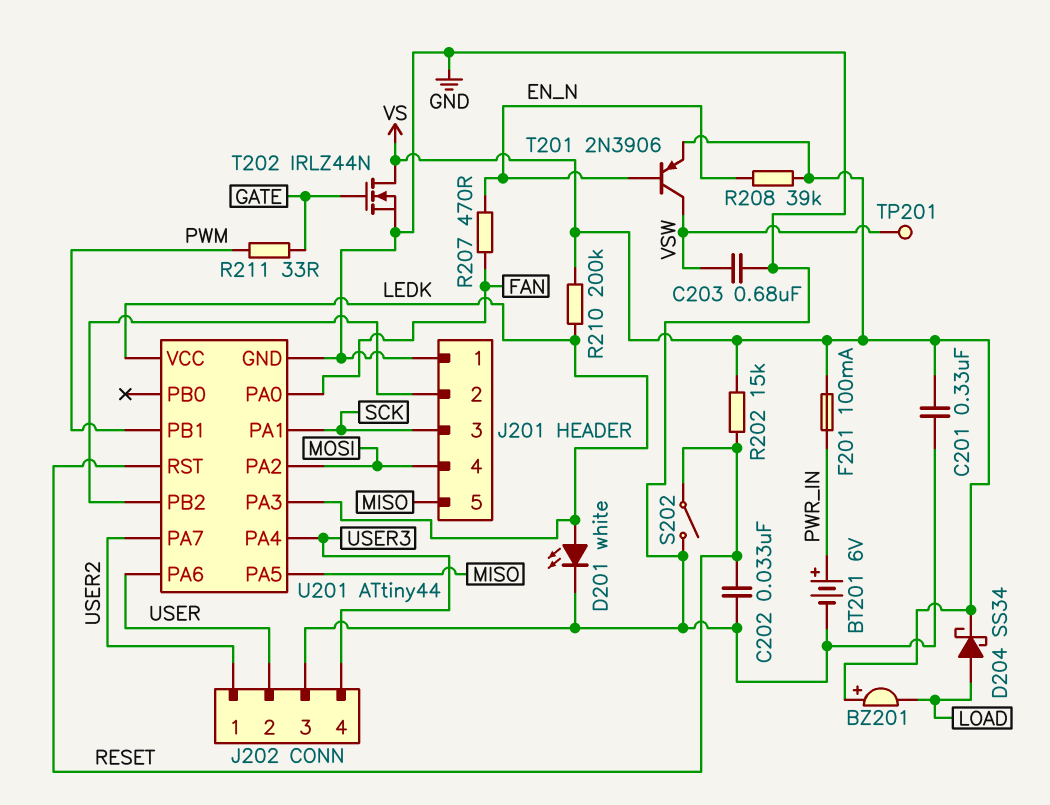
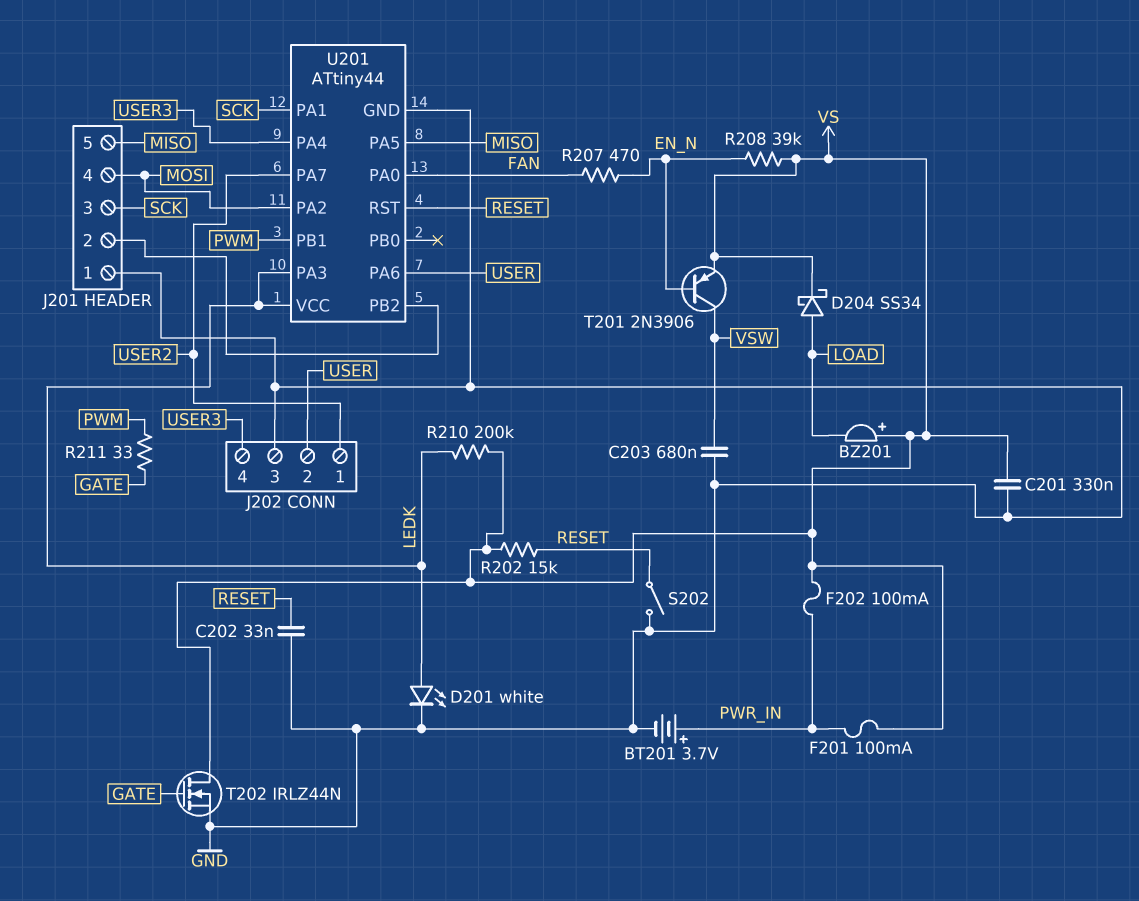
BT201: 6V (plus PWR_IN, minus GND) -> 3.7V (plus PWR_IN, minus GND)
F202: none -> 100mA (PWR_IN, VS)
TP201: test point (VSW) -> none

